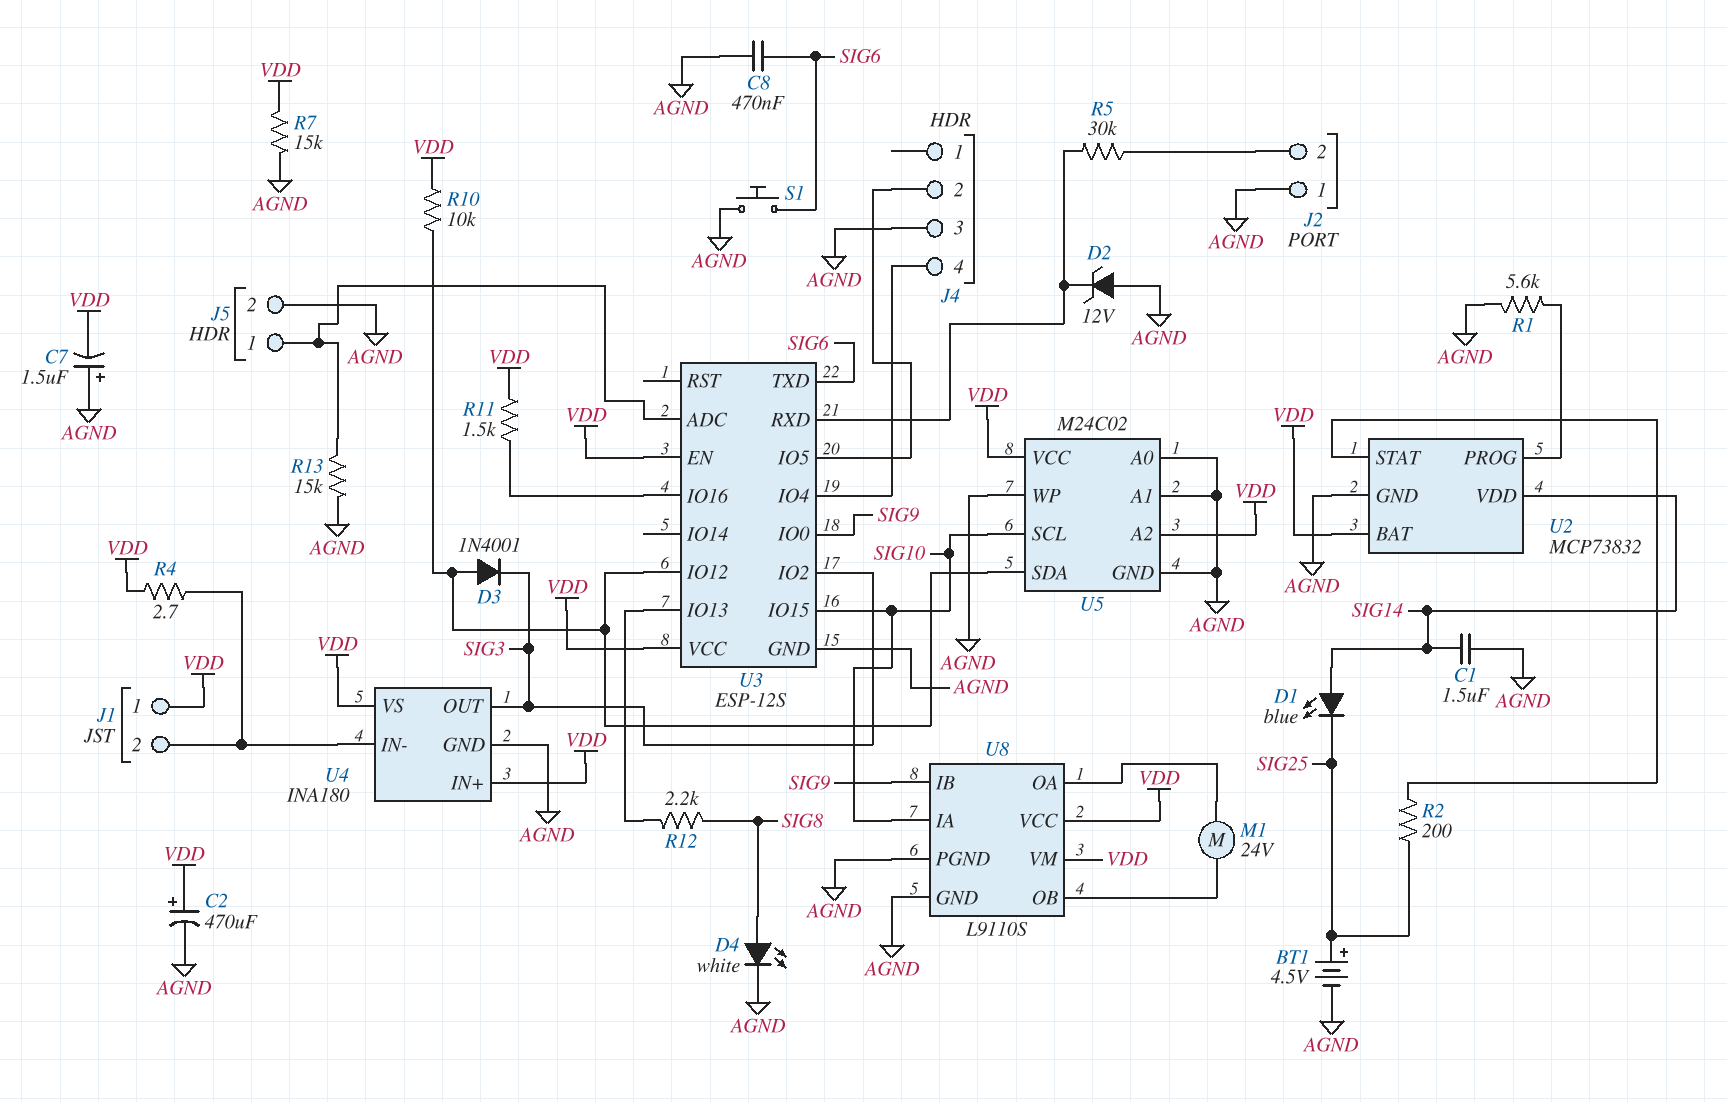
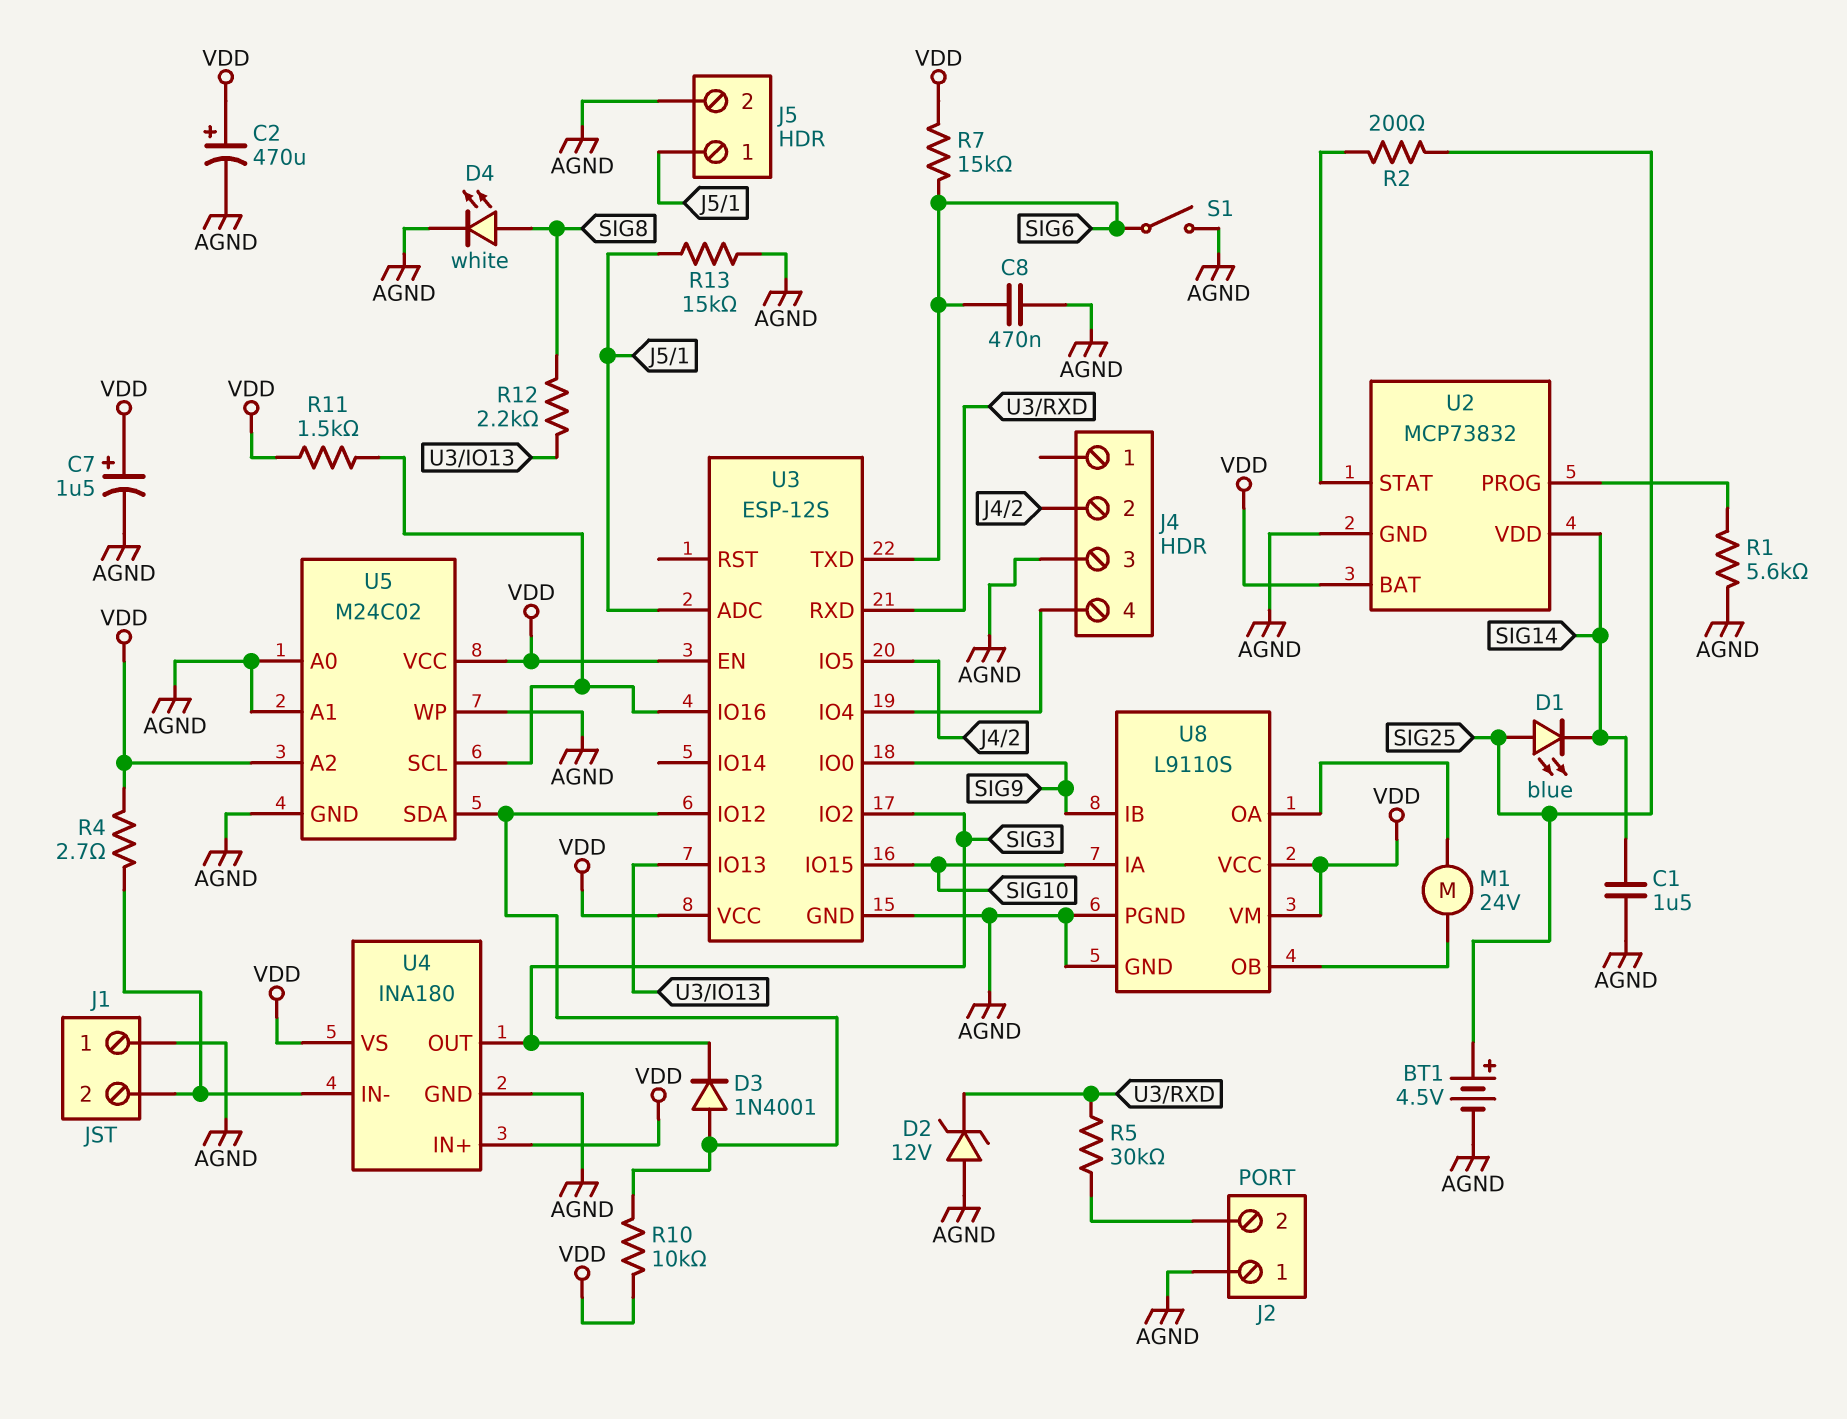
C7: 1.5uF (plus AGND, minus VDD) -> 1.5uF (plus VDD, minus AGND)
D1: LED blue (A SIG14, K SIG25) -> LED blue (A SIG25, K SIG14)
J1 pin 1: VDD -> AGND
R7: 15k (AGND, VDD) -> 15k (SIG6, VDD)
S1: button (AGND, SIG6) -> switch (AGND, SIG6)
U5 pin SCL: SIG10 -> U3/IO16

